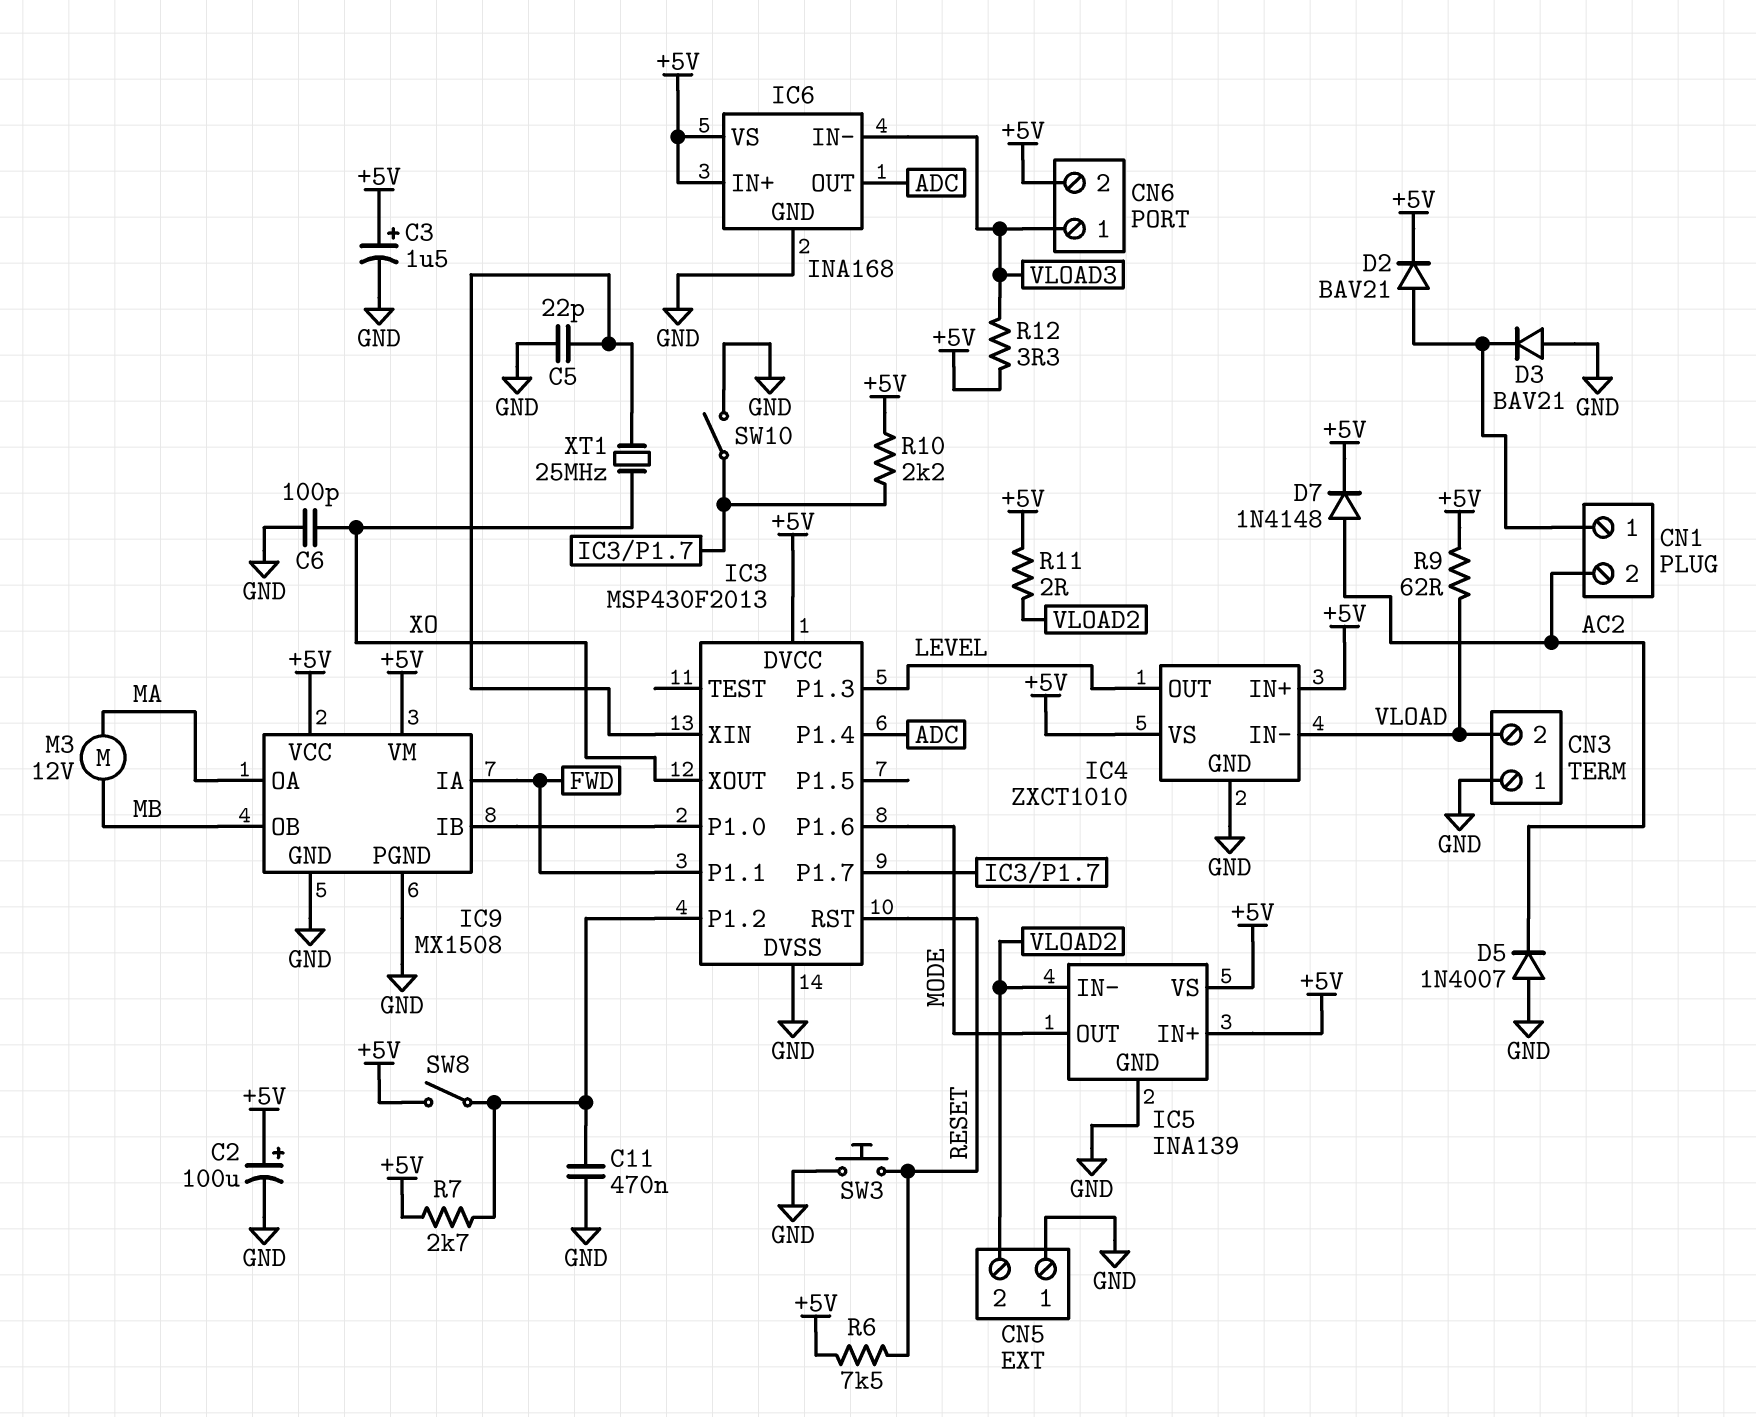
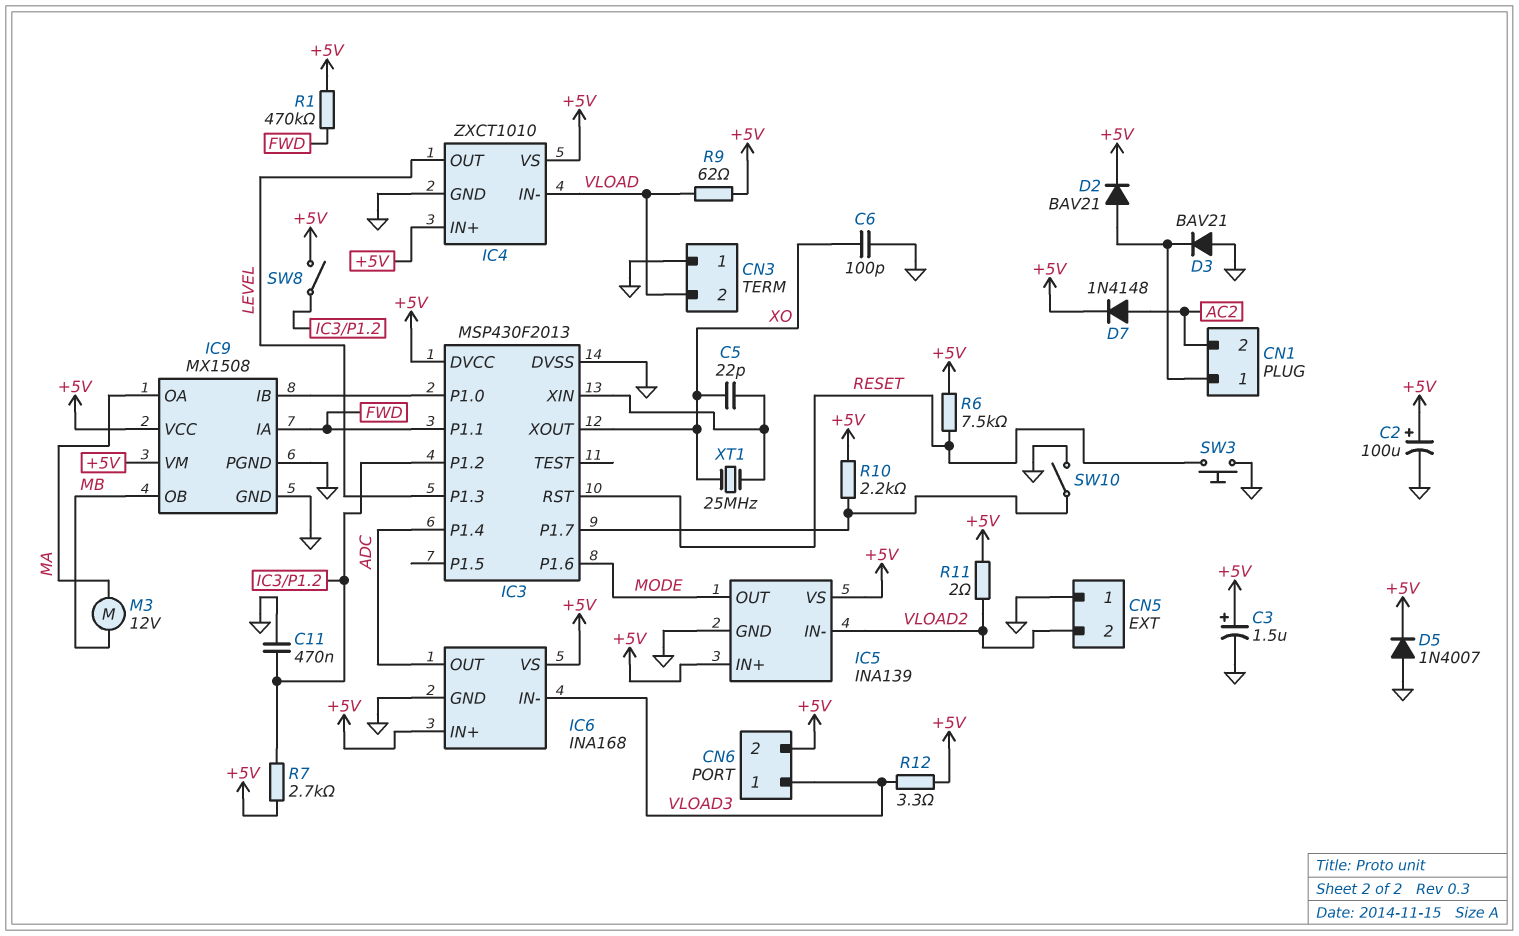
C5: 22pF (GND, IC3/XIN) -> 22pF (IC3/XIN, XO)
D5: diode 1N4007 (A GND, K AC2) -> diode 1N4007 (A GND, K +5V)
R1: none -> 470k (+5V, FWD)

